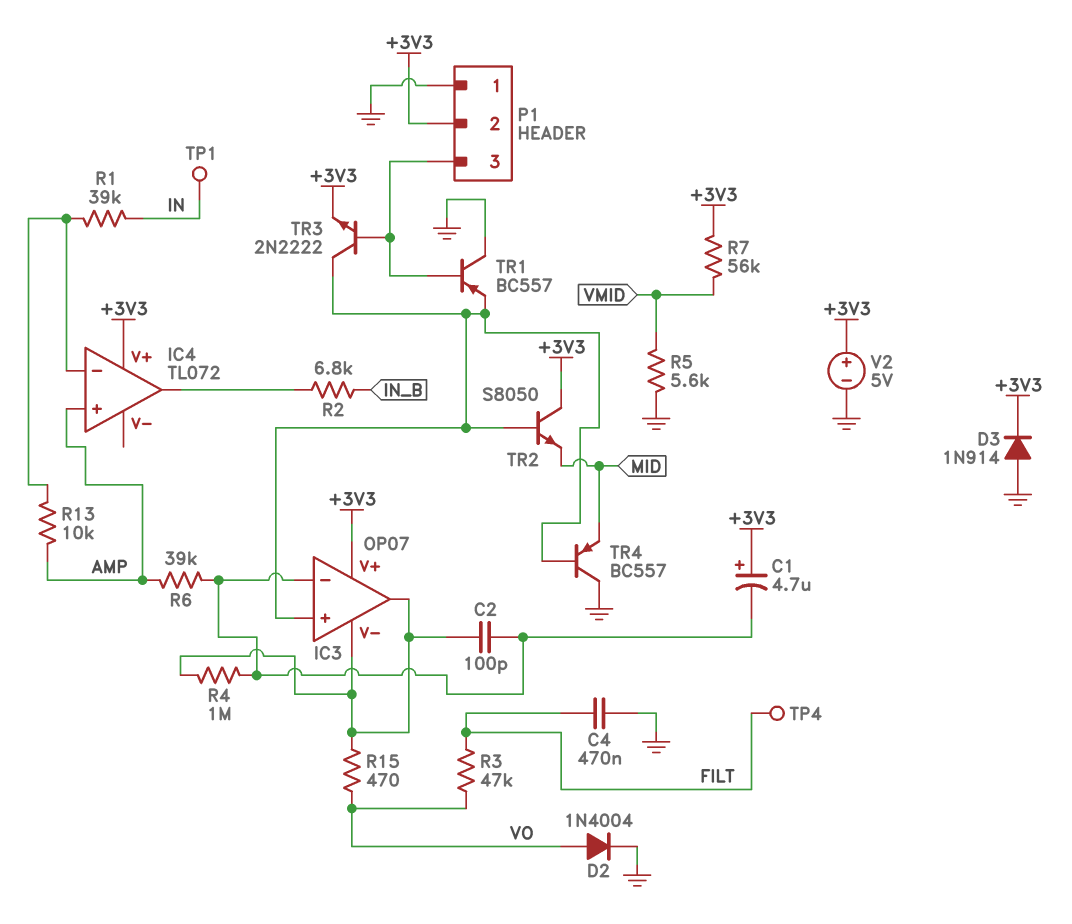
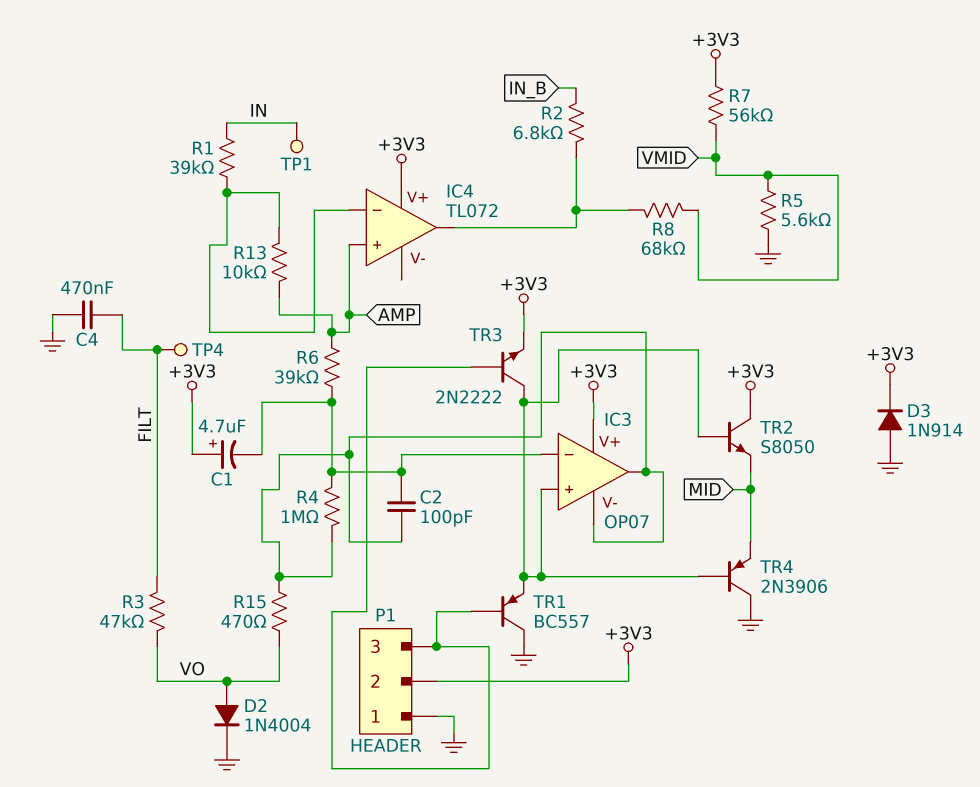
R8: none -> 68k (IC4/out, VMID)
TR4: PNP BC557 (B IC3/in+, C GND, E MID) -> PNP 2N3906 (B IC3/in+, C GND, E MID)
V2: 5V (plus +3V3, minus GND) -> none

